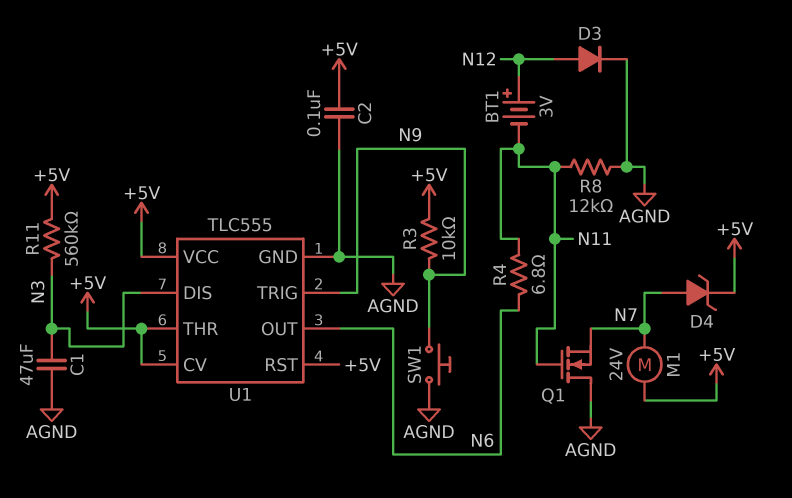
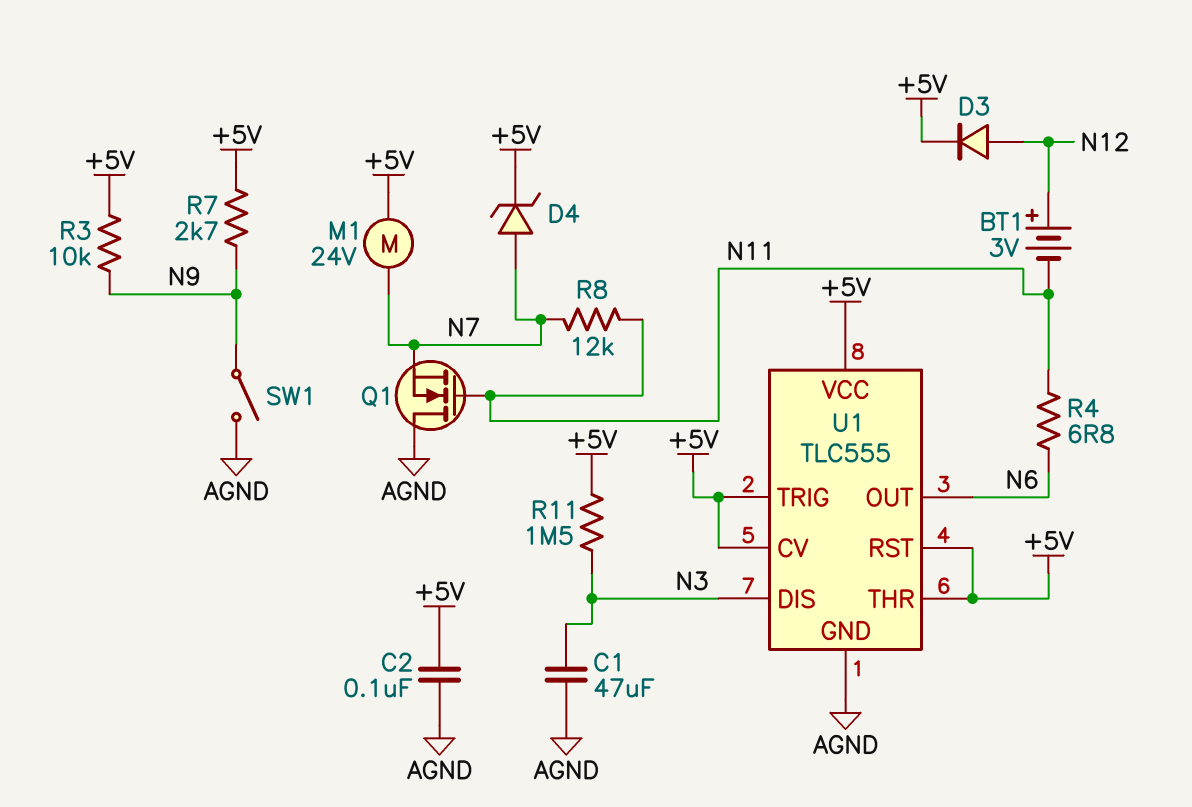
D3: diode (A N12, K AGND) -> diode (A N12, K +5V)
R7: none -> 2.7k (+5V, N9)
R8: 12k (AGND, N11) -> 12k (N7, N11)
R11: 560k (+5V, N3) -> 1.5M (+5V, N3)
SW1: button (AGND, N9) -> switch (AGND, N9)
U1 pin TRIG: N9 -> +5V

